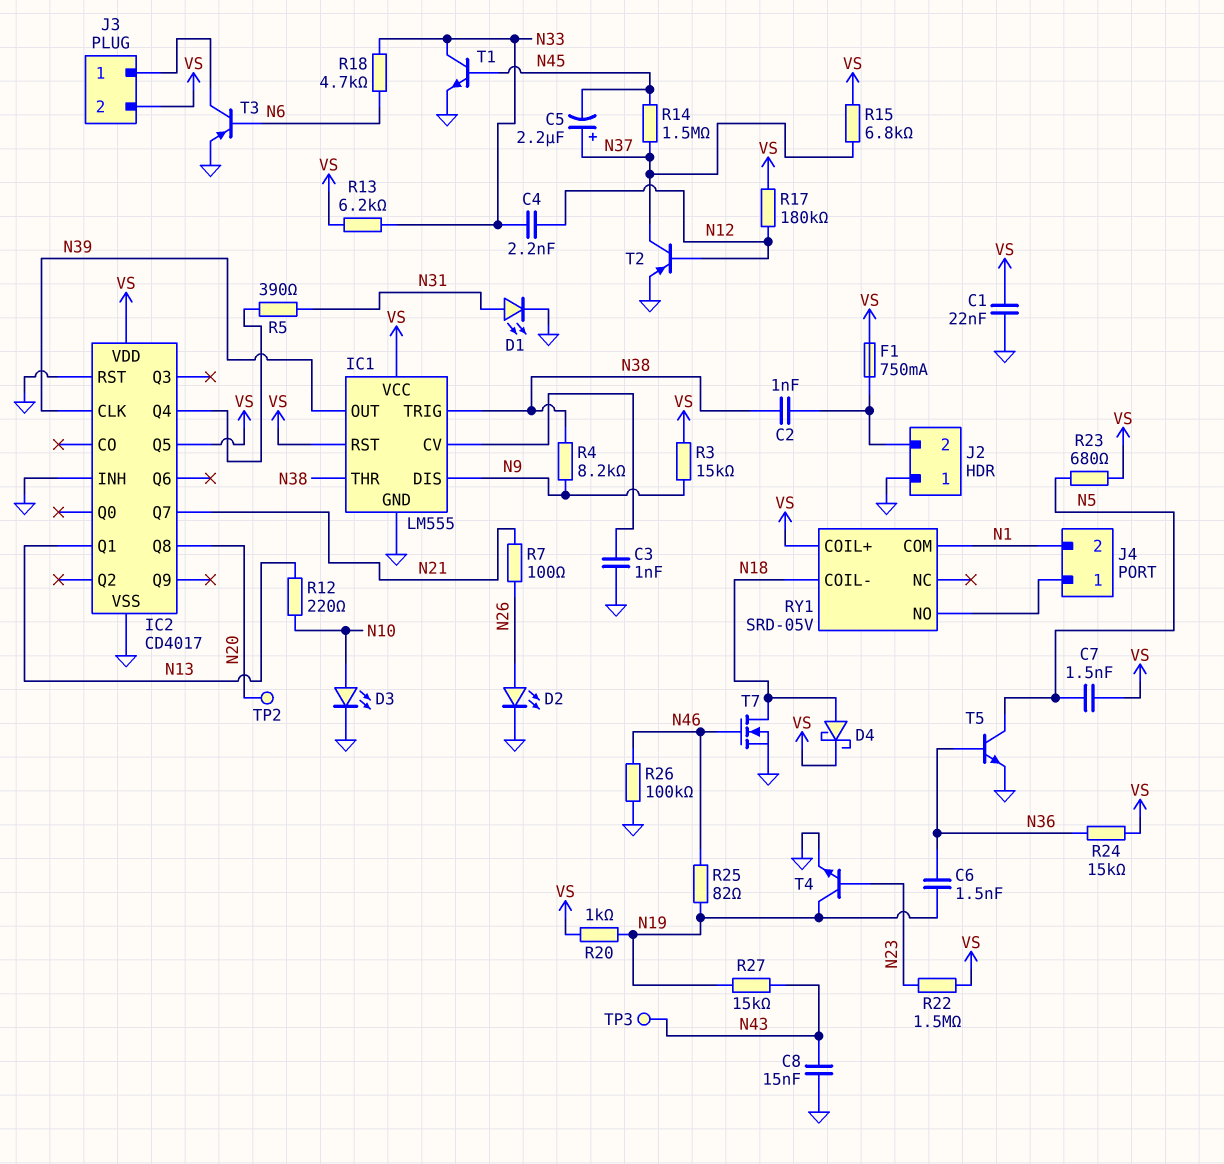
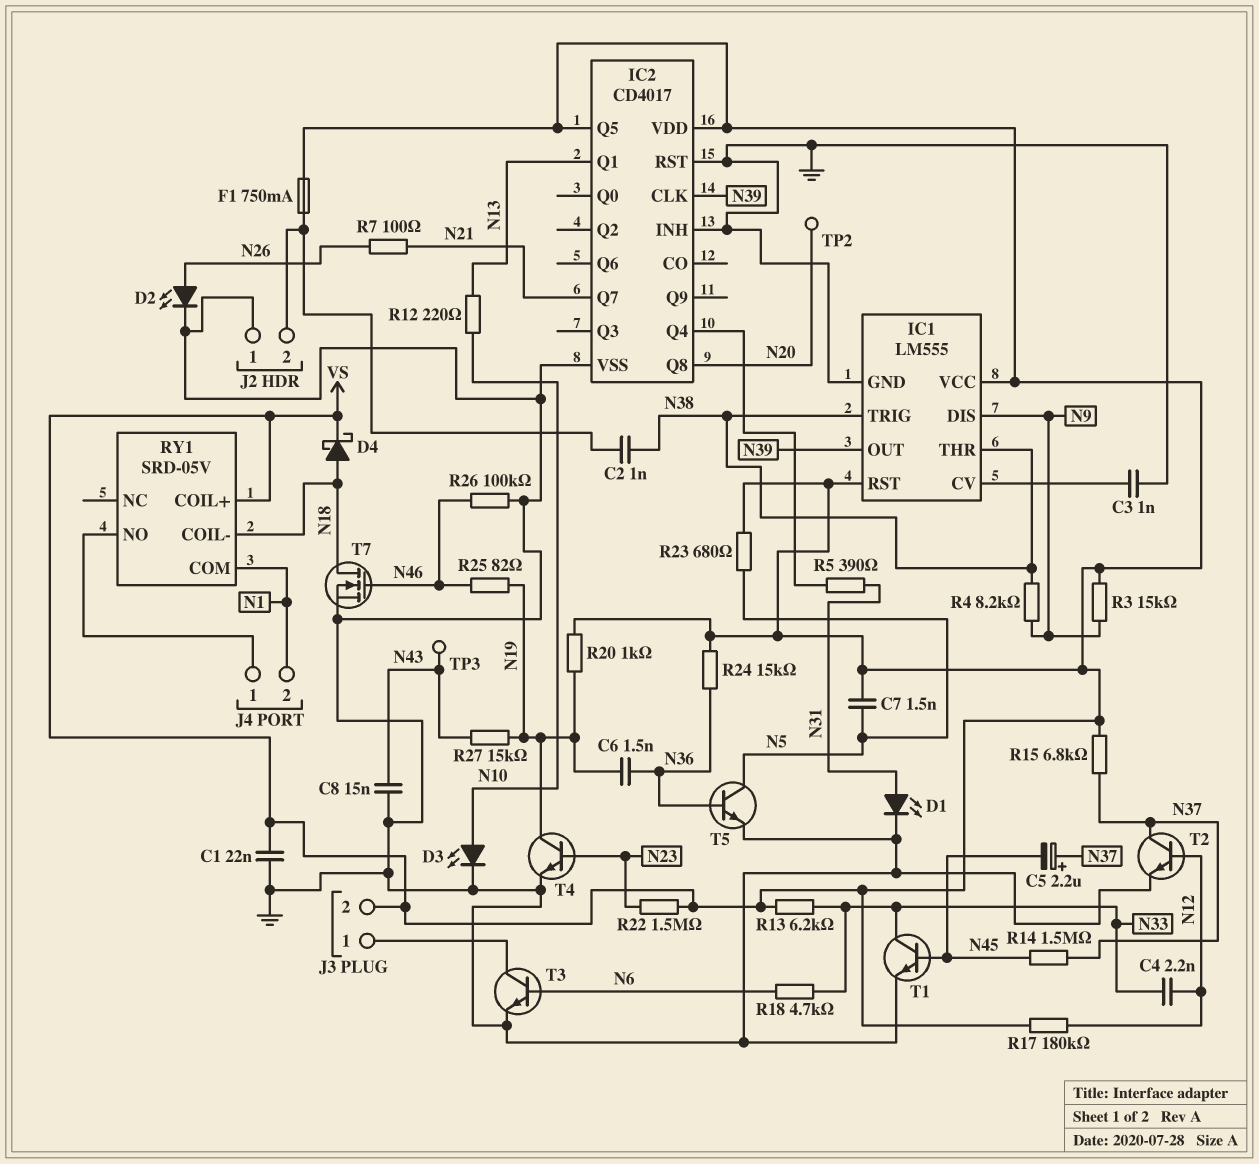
T2: PNP (B N12, C N37, E GND) -> NPN (B N12, C N37, E GND)
T3: PNP (B N6, C J3/1, E GND) -> NPN (B N6, C J3/1, E GND)

